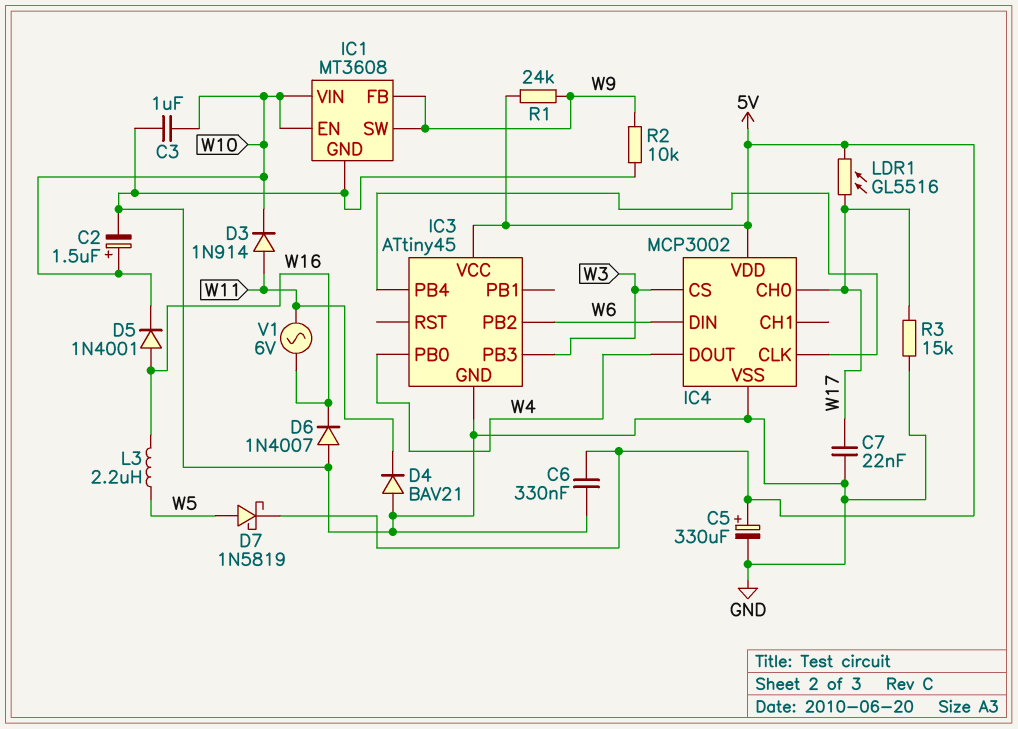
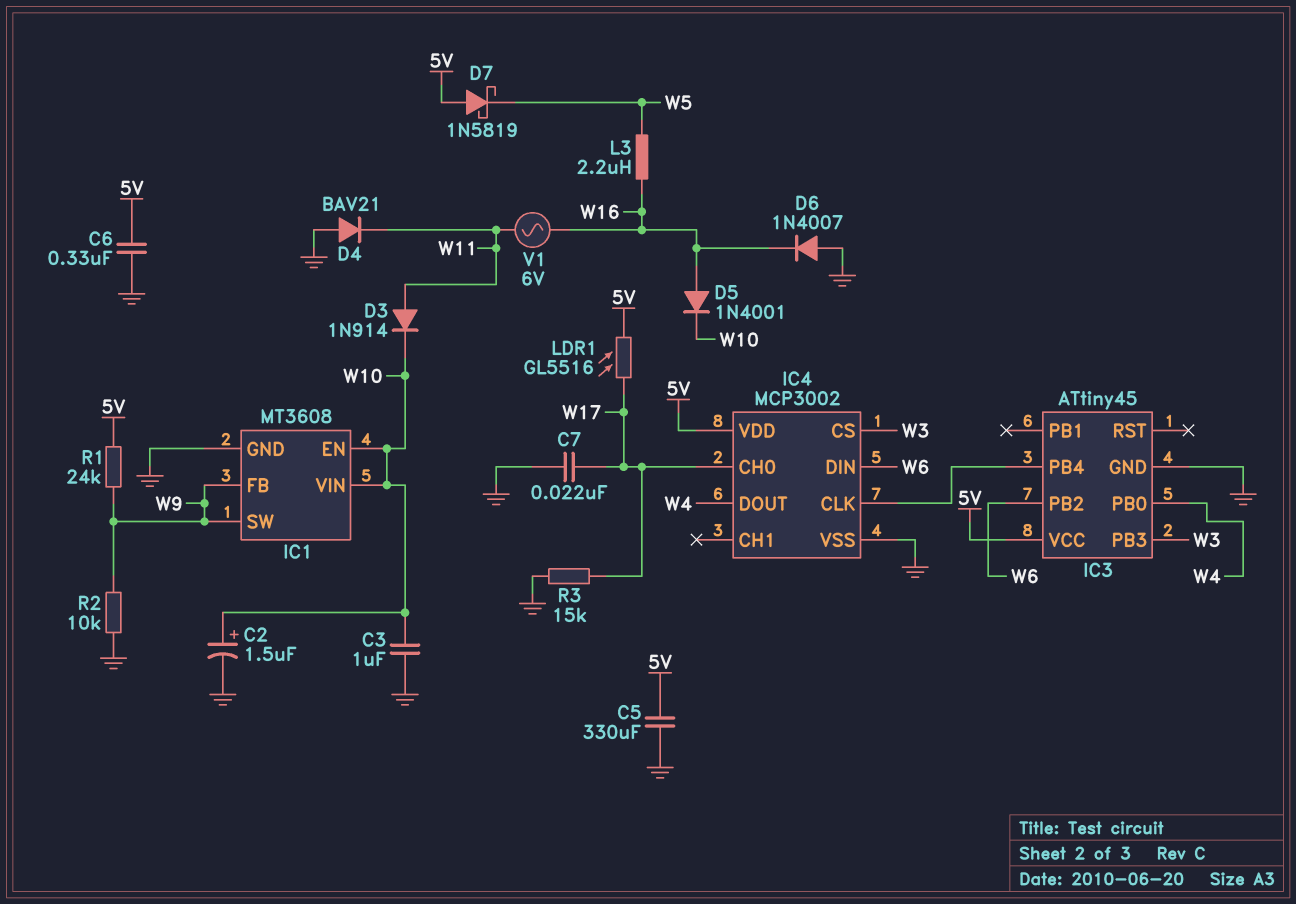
C5: 330uF (plus 5V, minus GND) -> 330uF (5V, GND)
D7: schottky 1N5819 (A W5, K 5V) -> schottky 1N5819 (A 5V, K W5)

